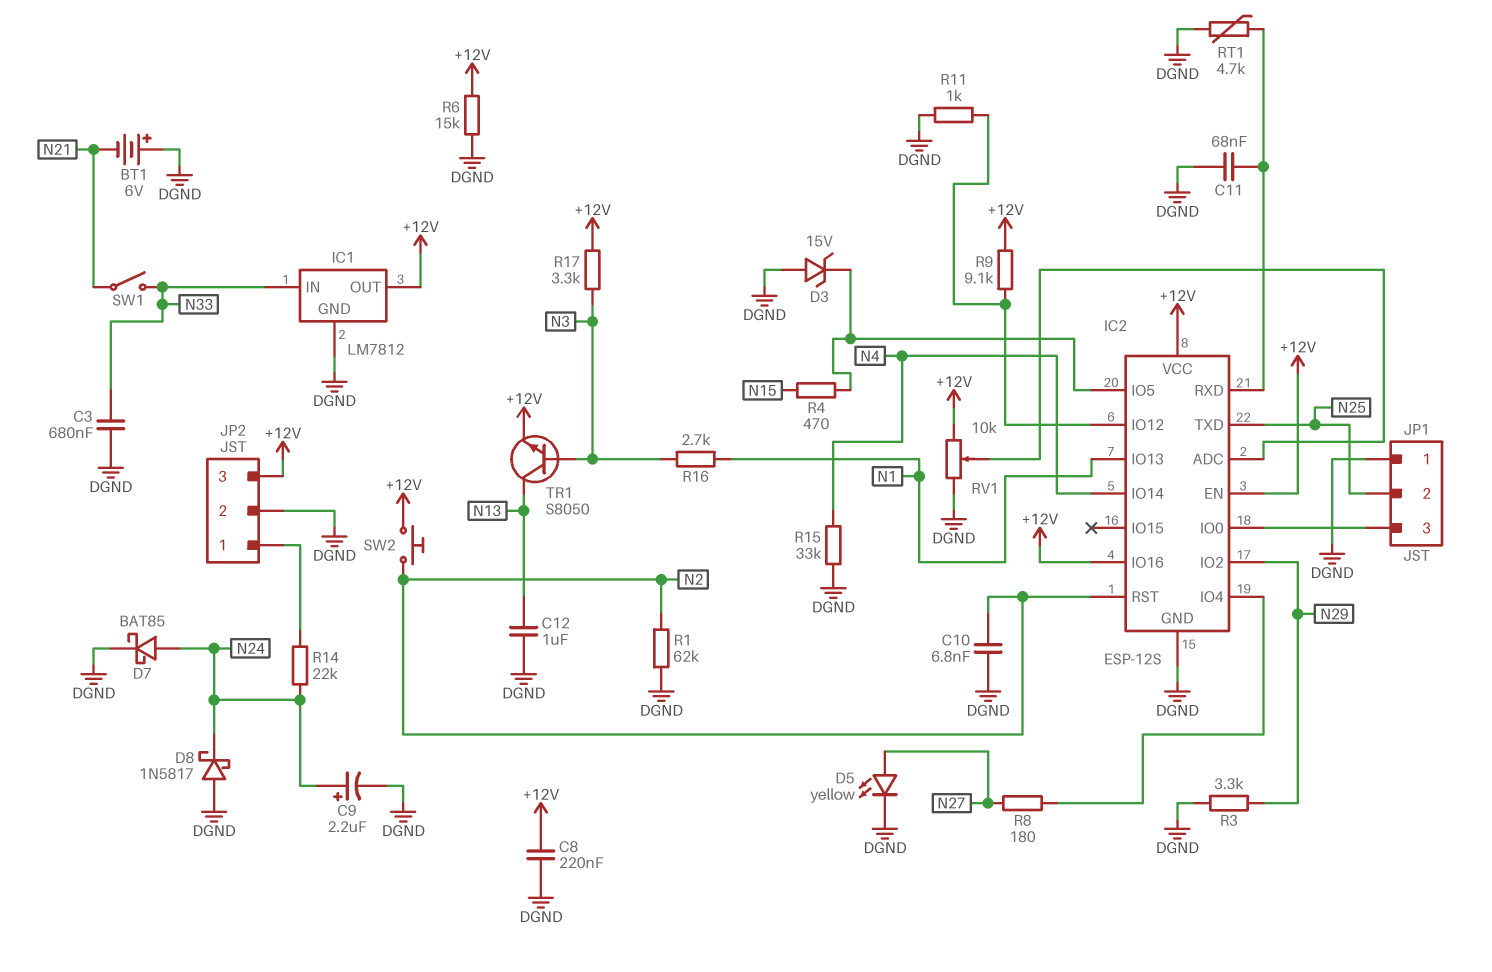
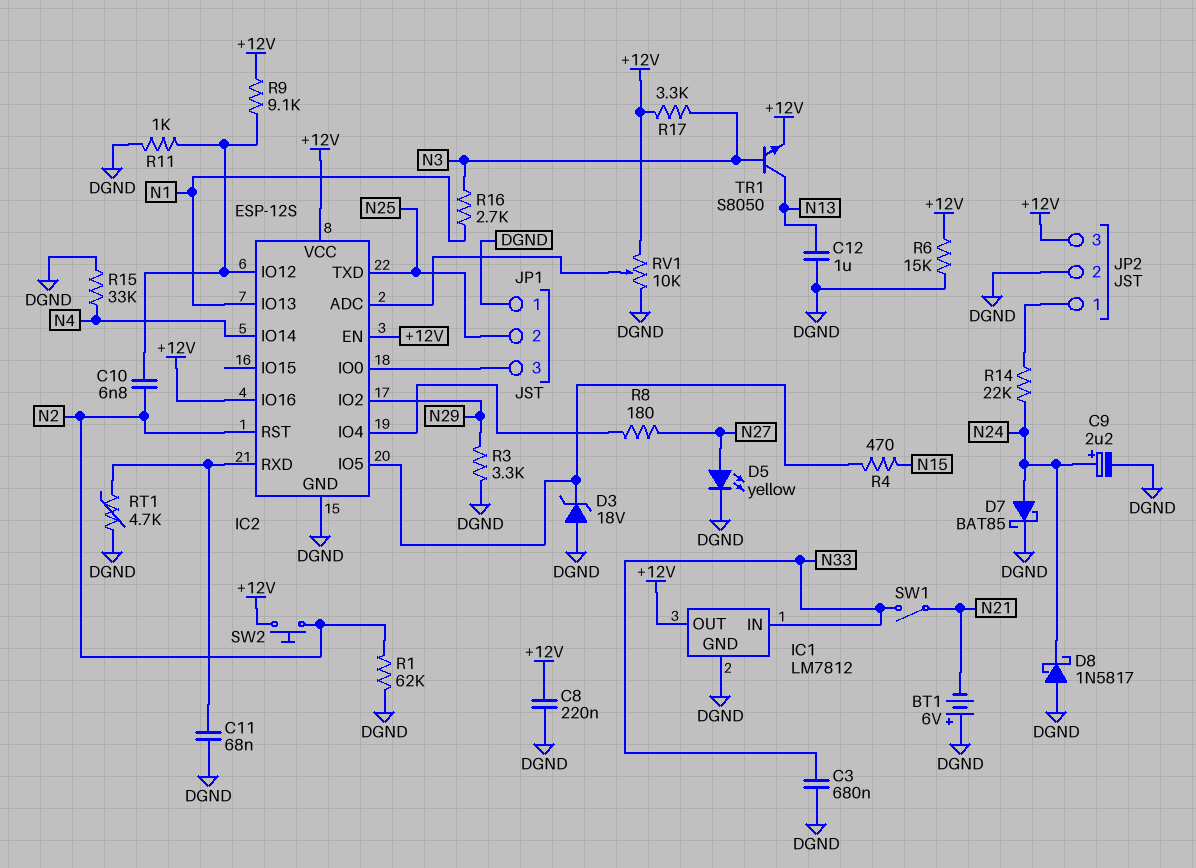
C10: 6.8nF (DGND, N2) -> 6.8nF (IC2/IO12, N2)
D3: zener 15V (A DGND, K IC2/IO5) -> zener 18V (A DGND, K IC2/IO5)

